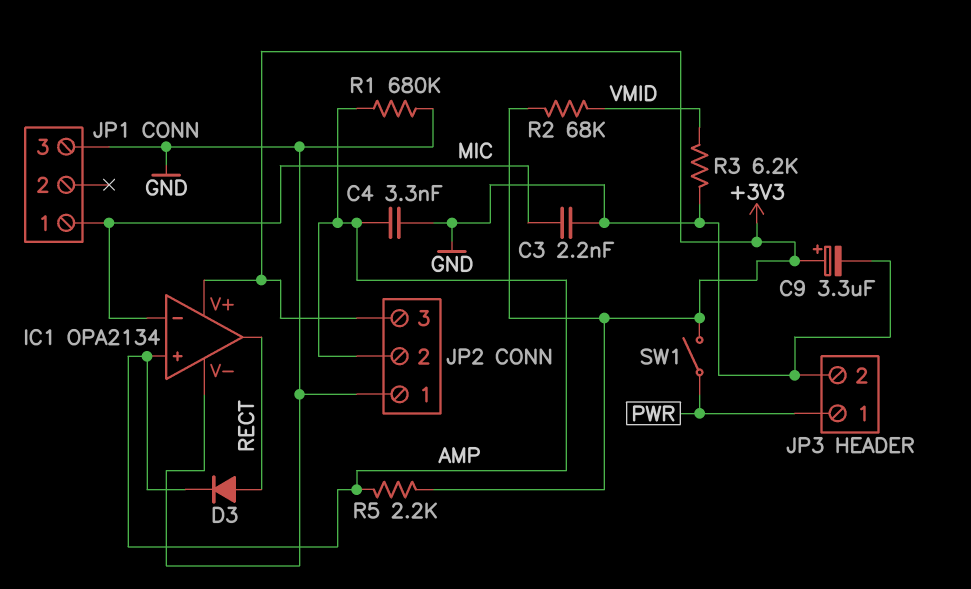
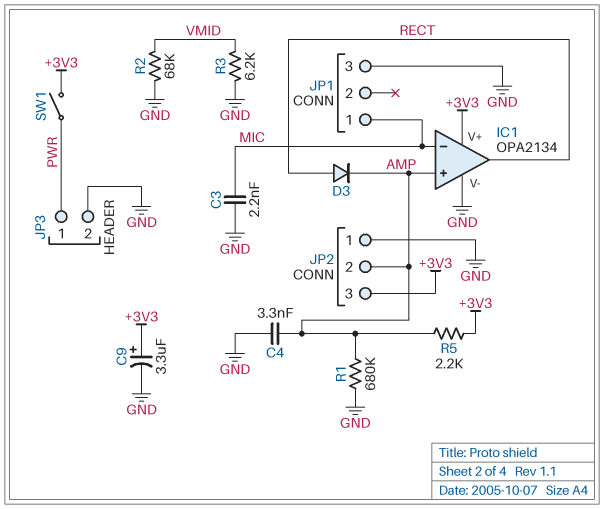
R2: 68k (+3V3, VMID) -> 68k (GND, VMID)

